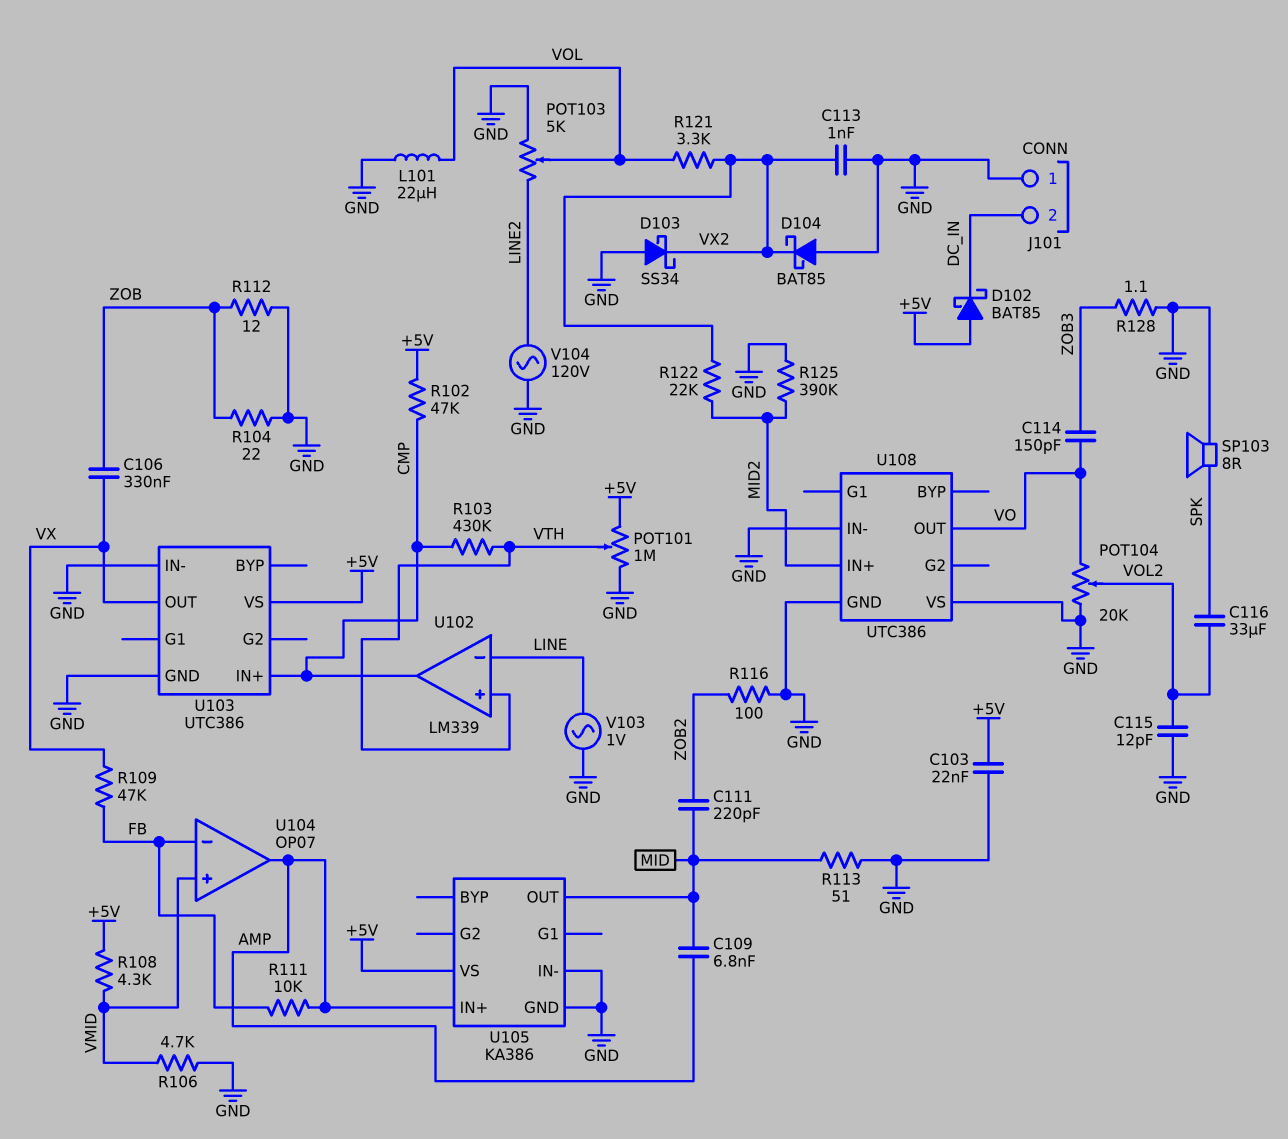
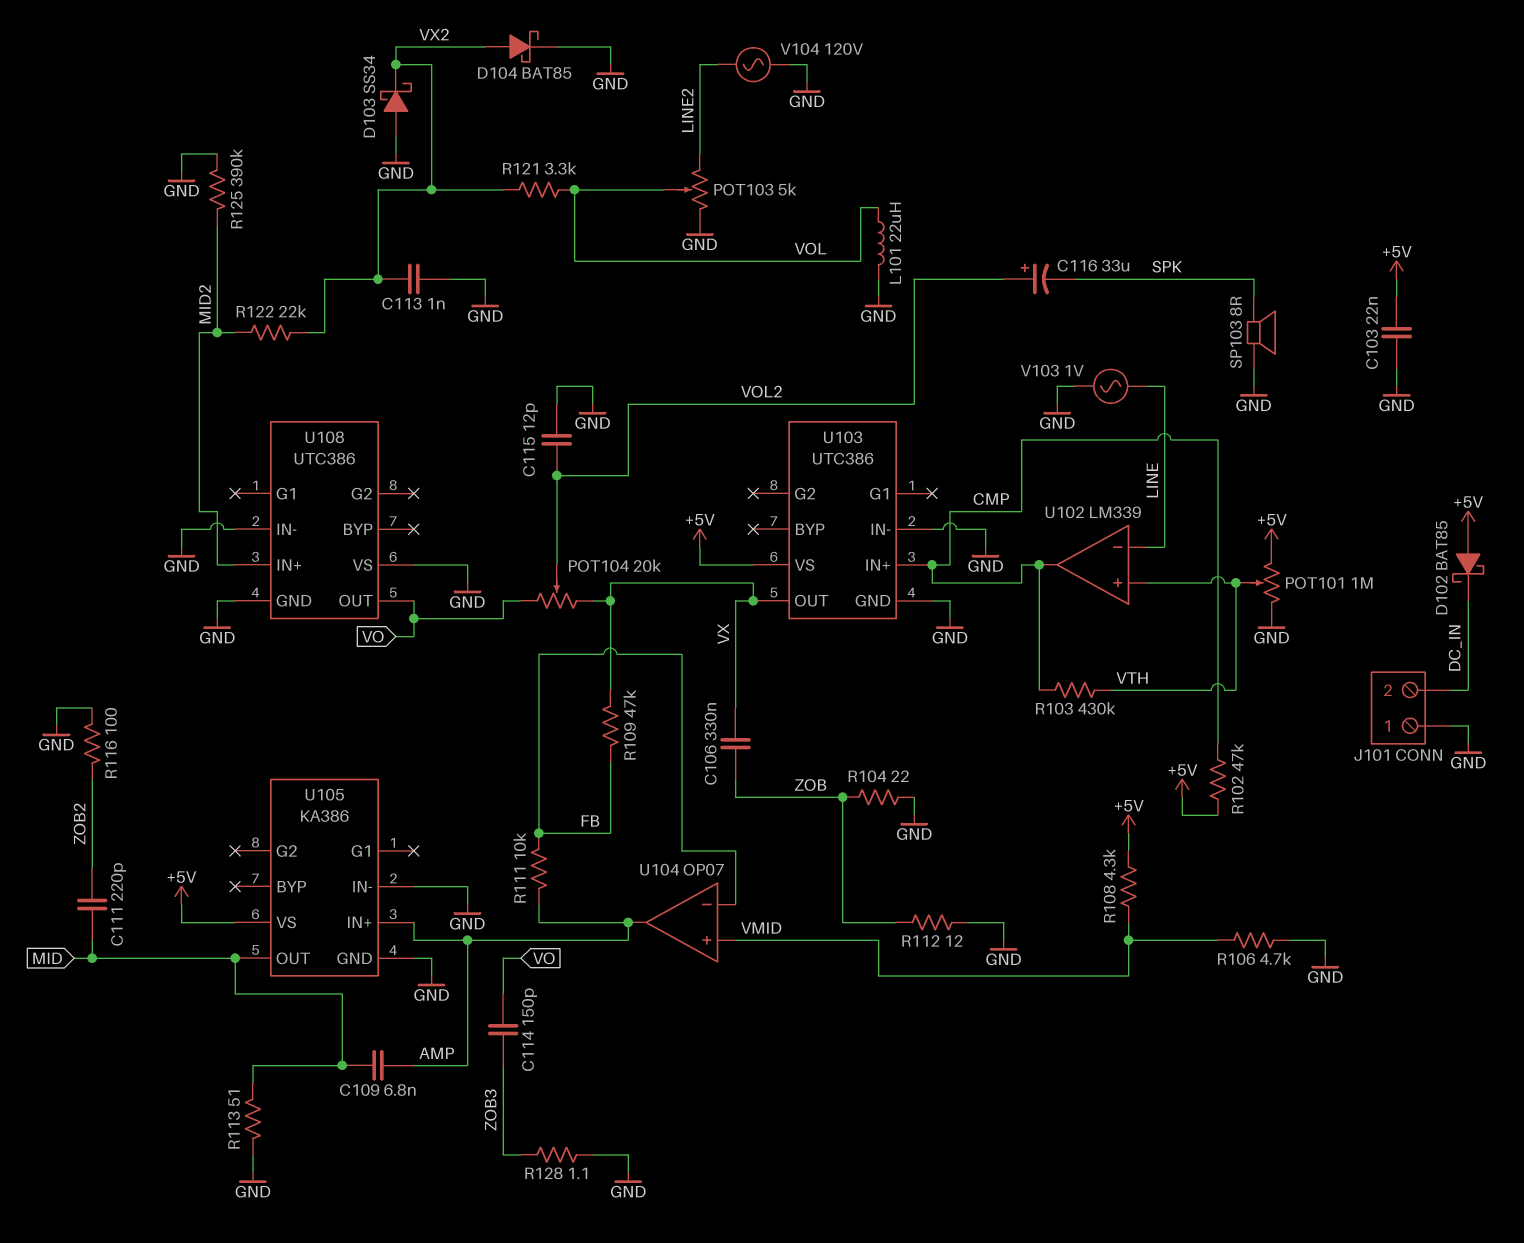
C116: 33uF (SPK, VOL2) -> 33uF (plus VOL2, minus SPK)
D104: schottky BAT85 (A GND, K VX2) -> schottky BAT85 (A VX2, K GND)
POT104: 20k (GND, VO, wiper VOL2) -> 20k (VO, VX, wiper VOL2)

